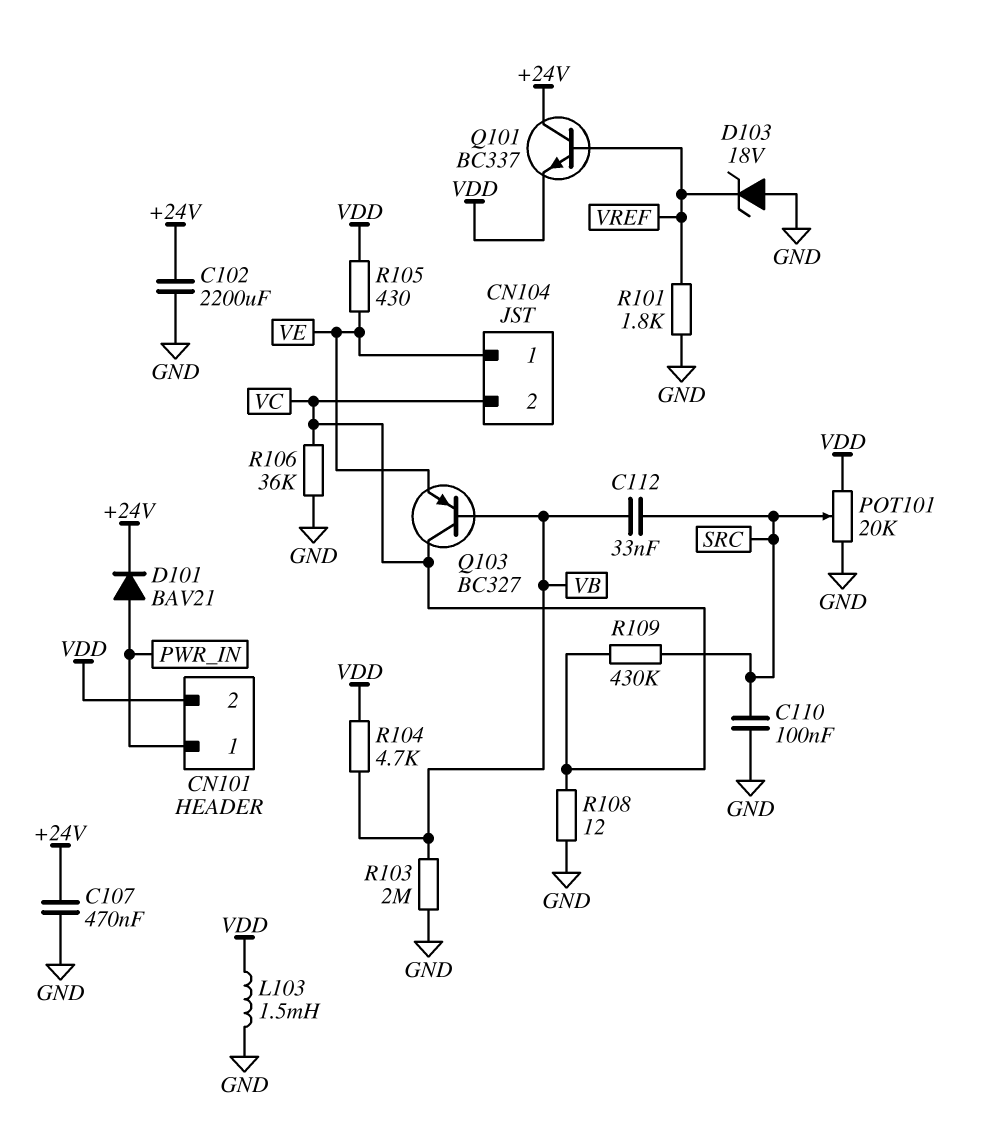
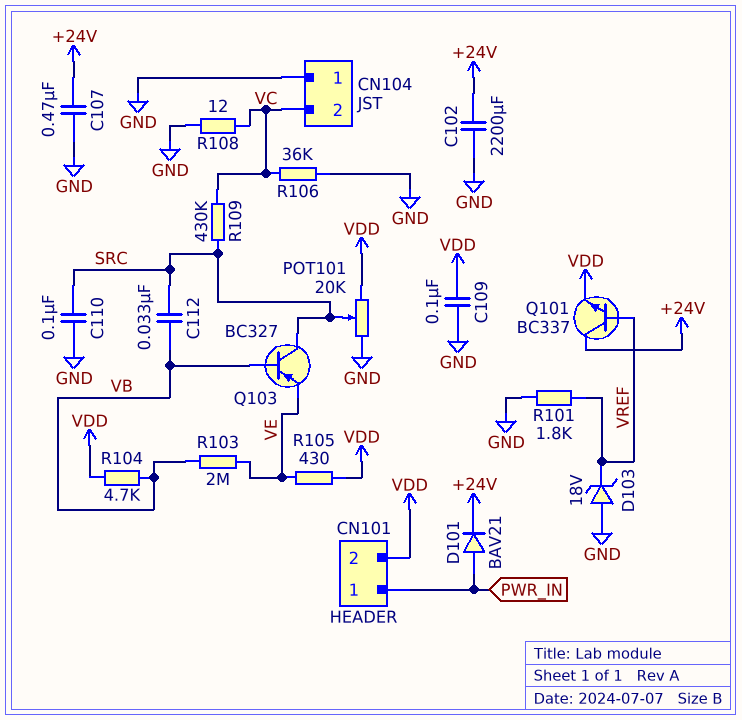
C109: none -> 100nF (GND, VDD)
CN104 pin 1: VE -> GND
L103: 1.5mH (GND, VDD) -> none
Q103: PNP BC327 (B VB, C VC, E VE) -> PNP BC327 (B VB, C SRC, E VE)
R103: 2M (GND, VB) -> 2M (VB, VE)

